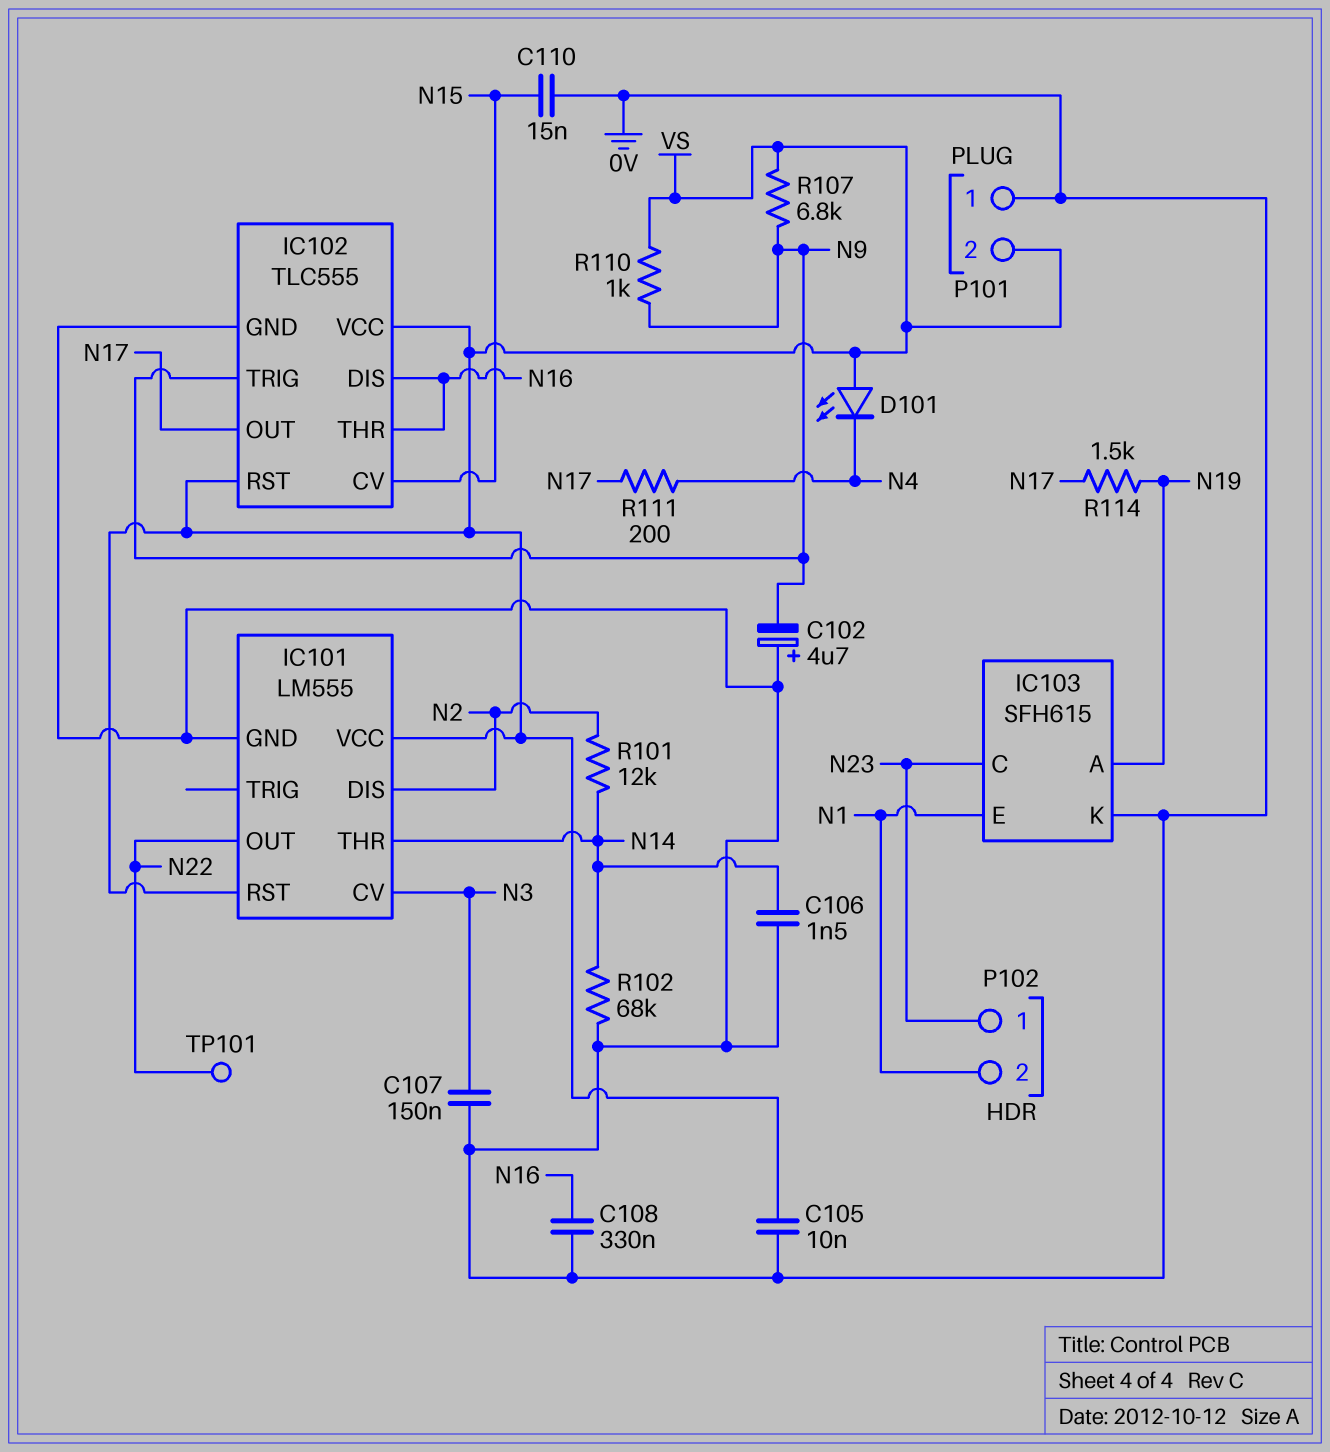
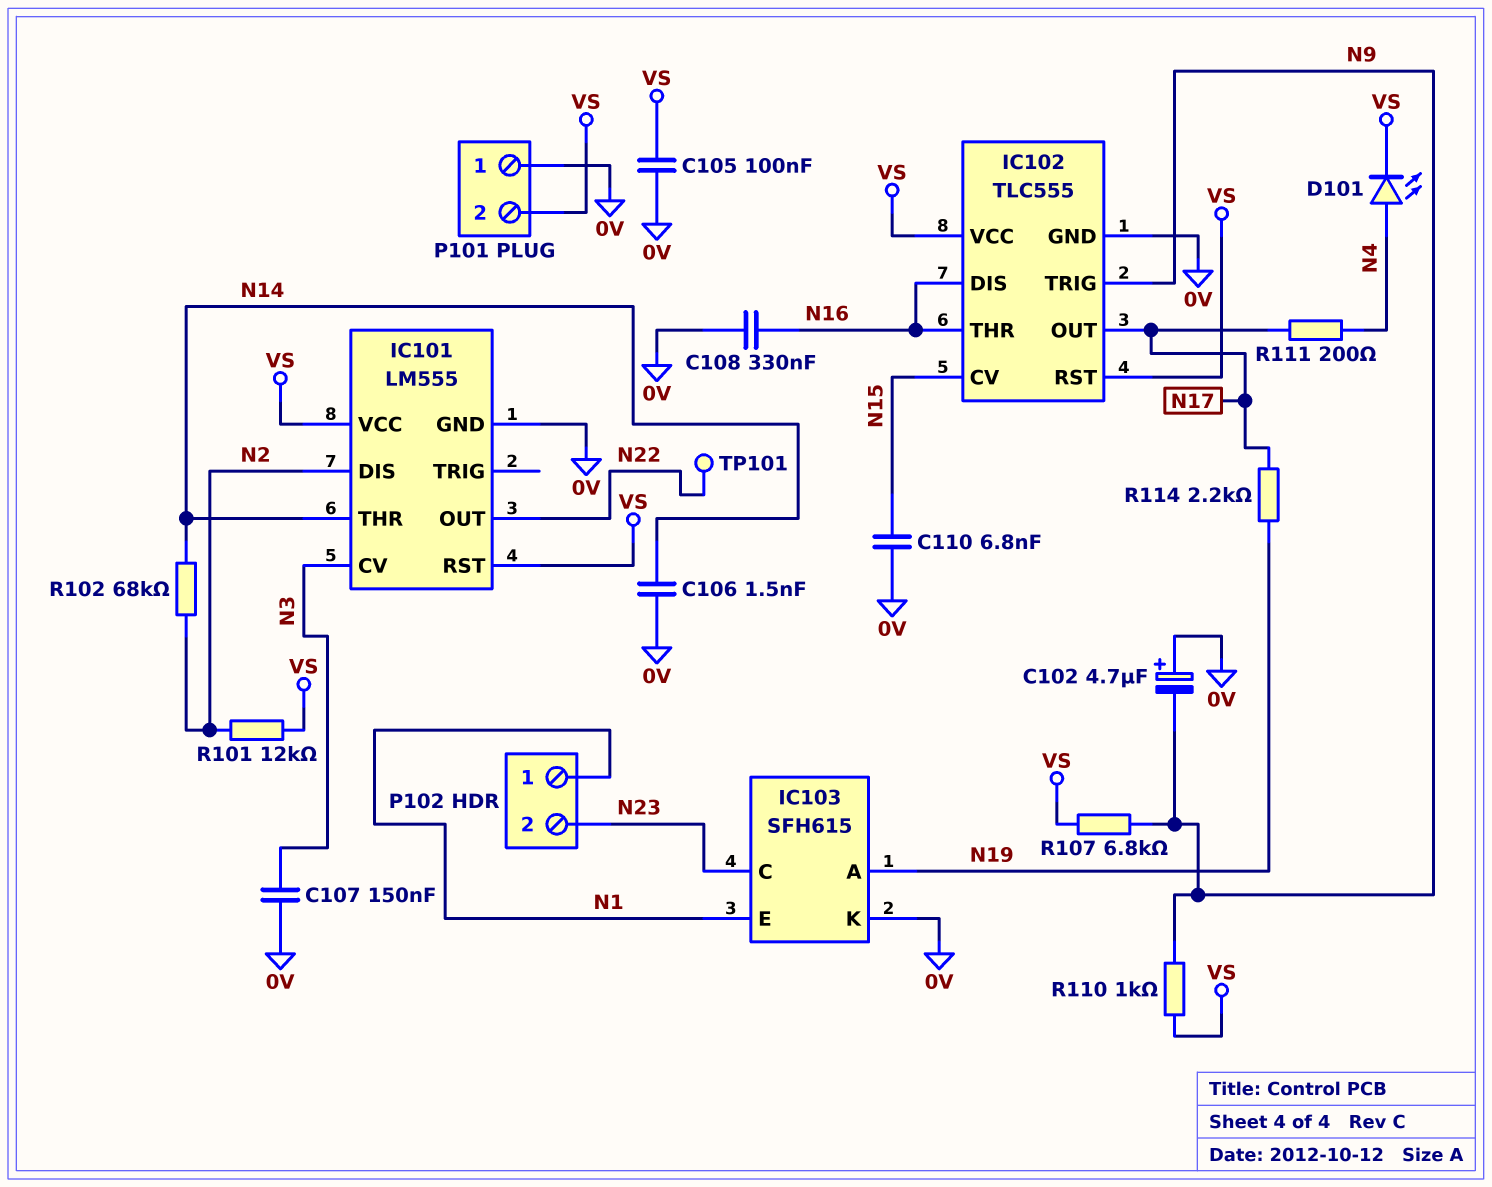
C105: 10nF (0V, VS) -> 100nF (0V, VS)
C110: 15nF (0V, N15) -> 6.8nF (0V, N15)
D101: LED (A VS, K N4) -> LED (A N4, K VS)
P102 pin 1: N23 -> N1
P102 pin 2: N1 -> N23
R101: 12k (N2, N14) -> 12k (N2, VS)
R102: 68k (0V, N14) -> 68k (N2, N14)
R114: 1.5k (N17, N19) -> 2.2k (N17, N19)

